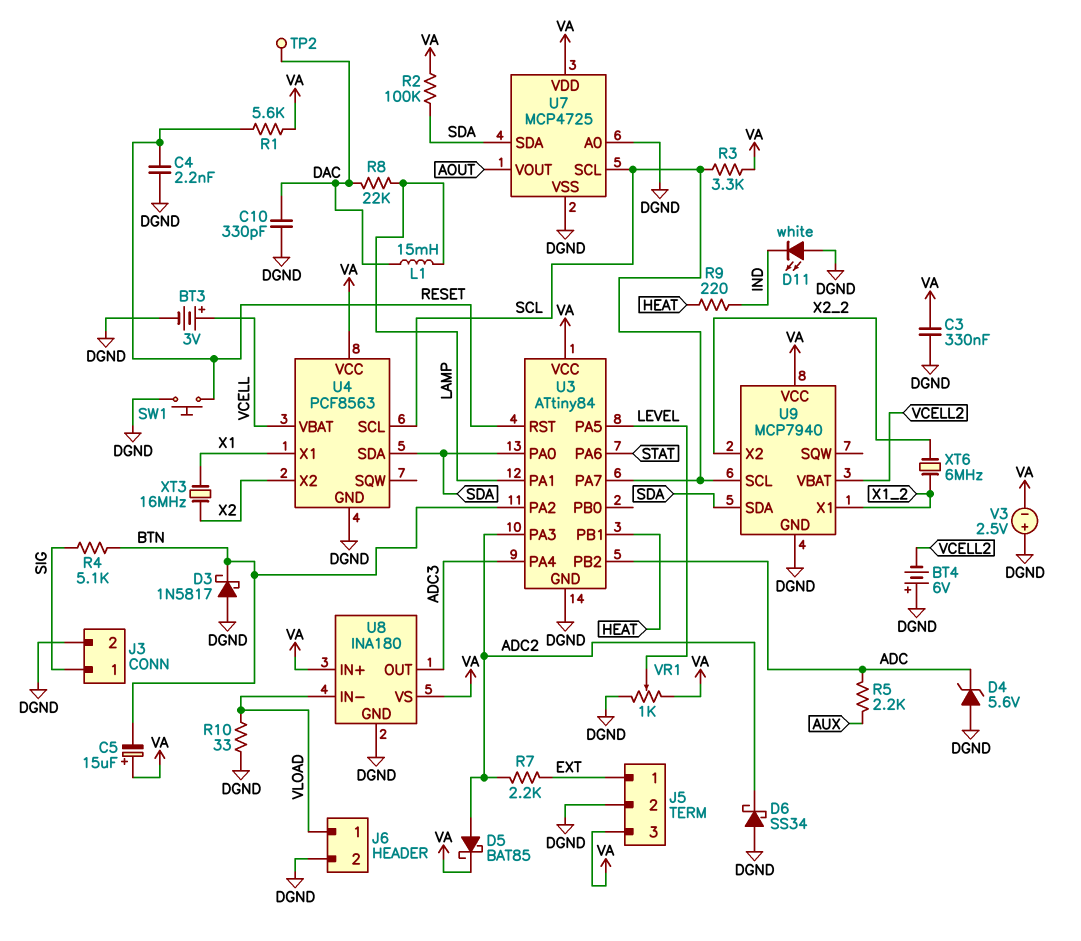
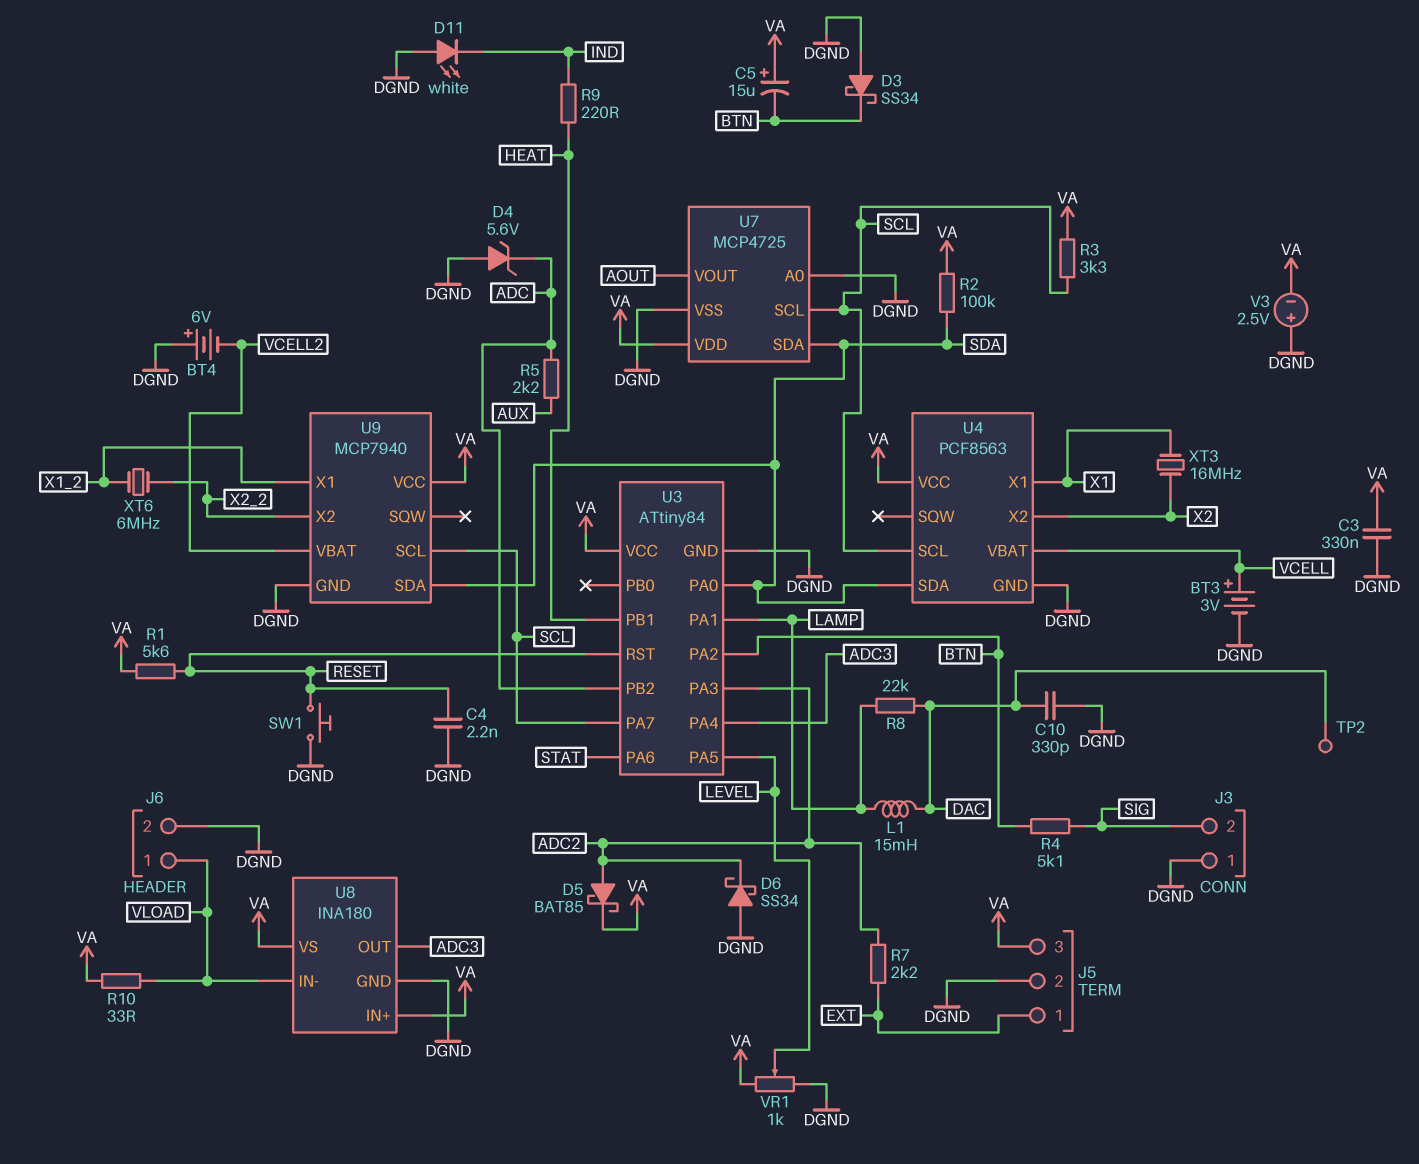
D3: schottky 1N5817 (A DGND, K BTN) -> schottky SS34 (A DGND, K BTN)
J3 pin 1: SIG -> DGND
J3 pin 2: DGND -> SIG
R10: 33 (DGND, VLOAD) -> 33 (VA, VLOAD)

